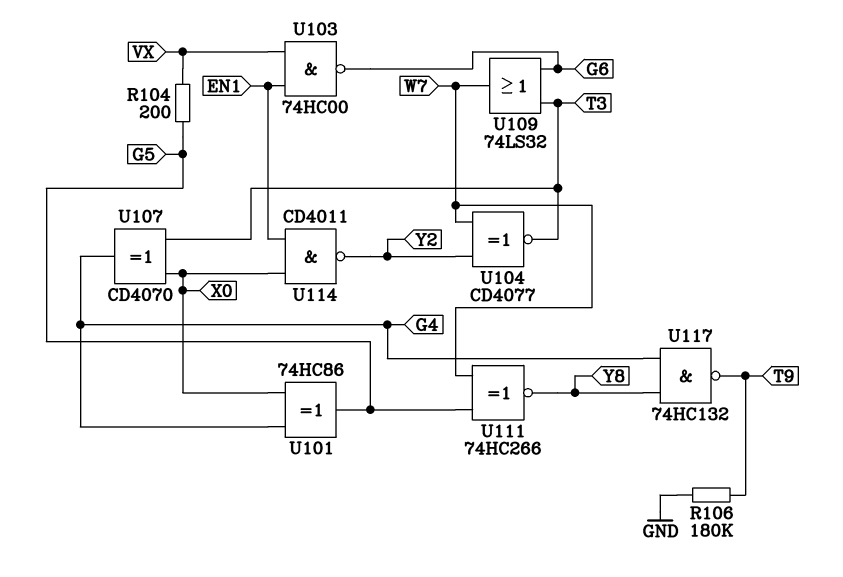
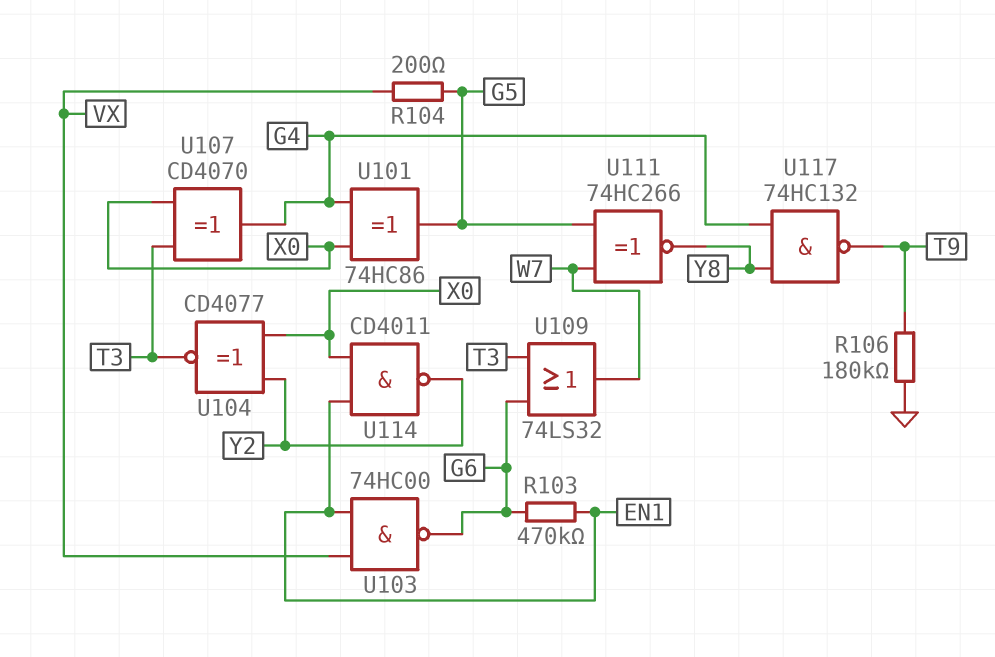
R103: none -> 470k (EN1, G6)
U104: XNOR CD4077 (in W7, in Y2, out T3) -> XNOR CD4077 (in X0, in Y2, out T3)

